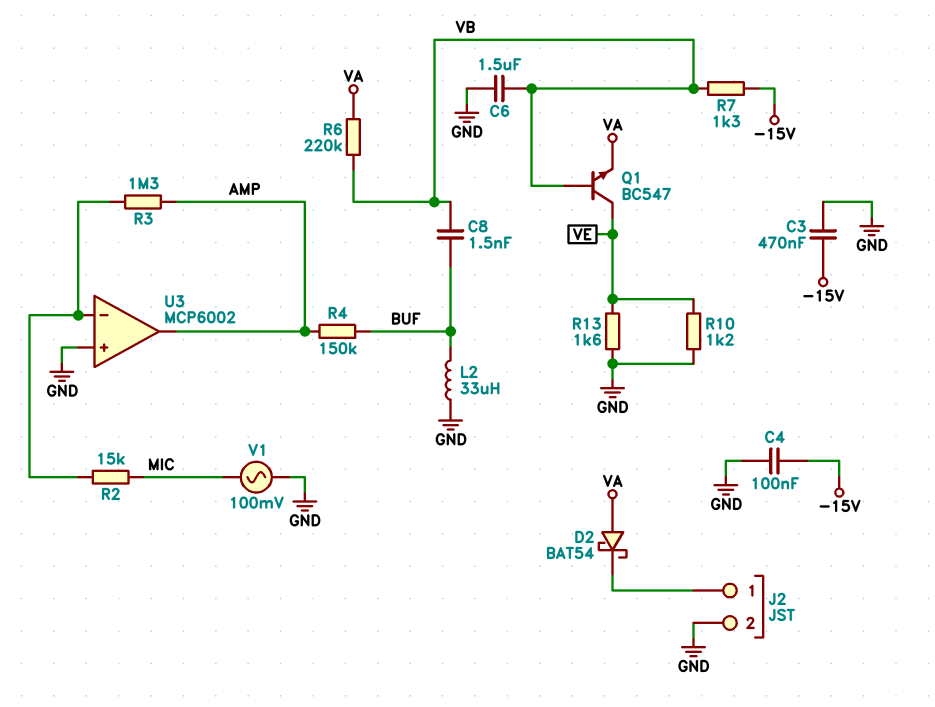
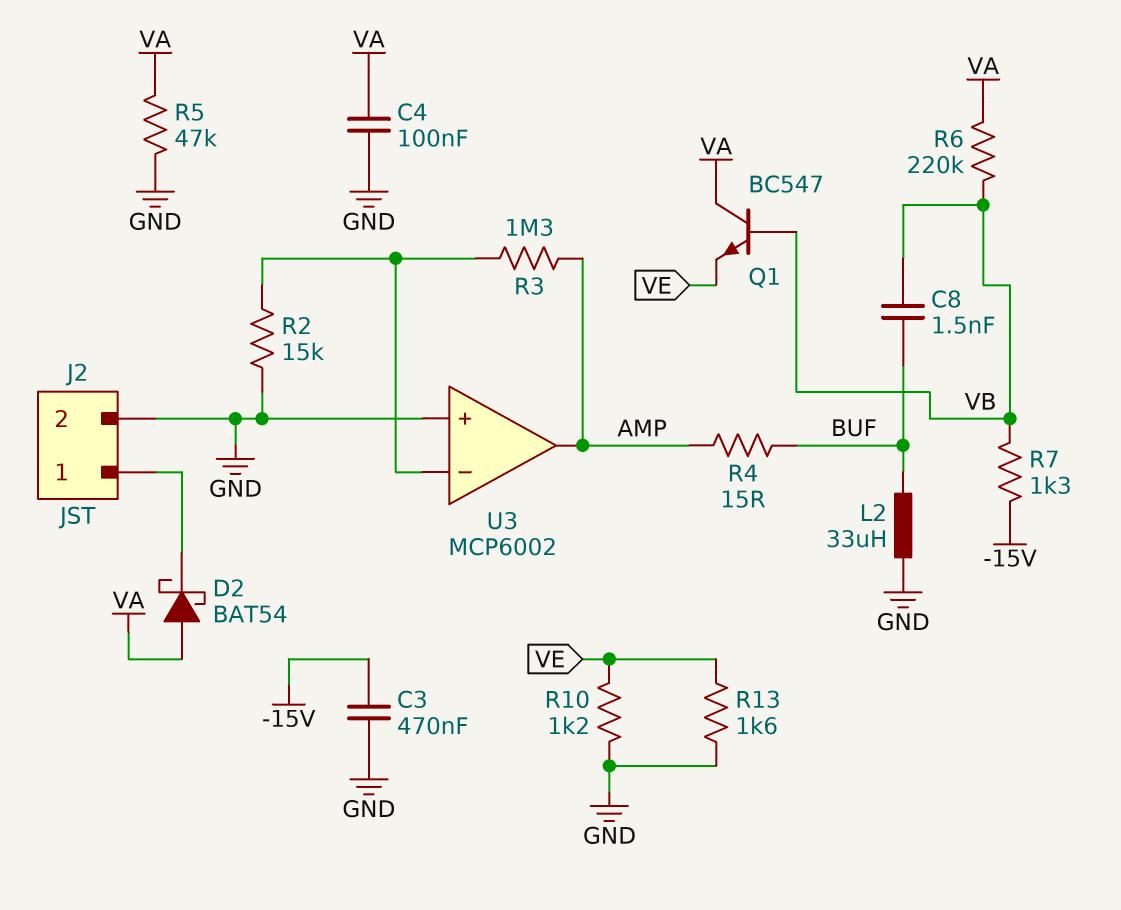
C4: 100nF (-15V, GND) -> 100nF (GND, VA)
C6: 1.5uF (GND, VB) -> none
Q1: NPN BC547 (B VB, C VE, E VA) -> NPN BC547 (B VB, C VA, E VE)
R2: 15k (MIC, U3/in-) -> 15k (GND, U3/in-)
R4: 150k (AMP, BUF) -> 15 (AMP, BUF)
R5: none -> 47k (GND, VA)
V1: AC 100mV (GND, MIC) -> none

